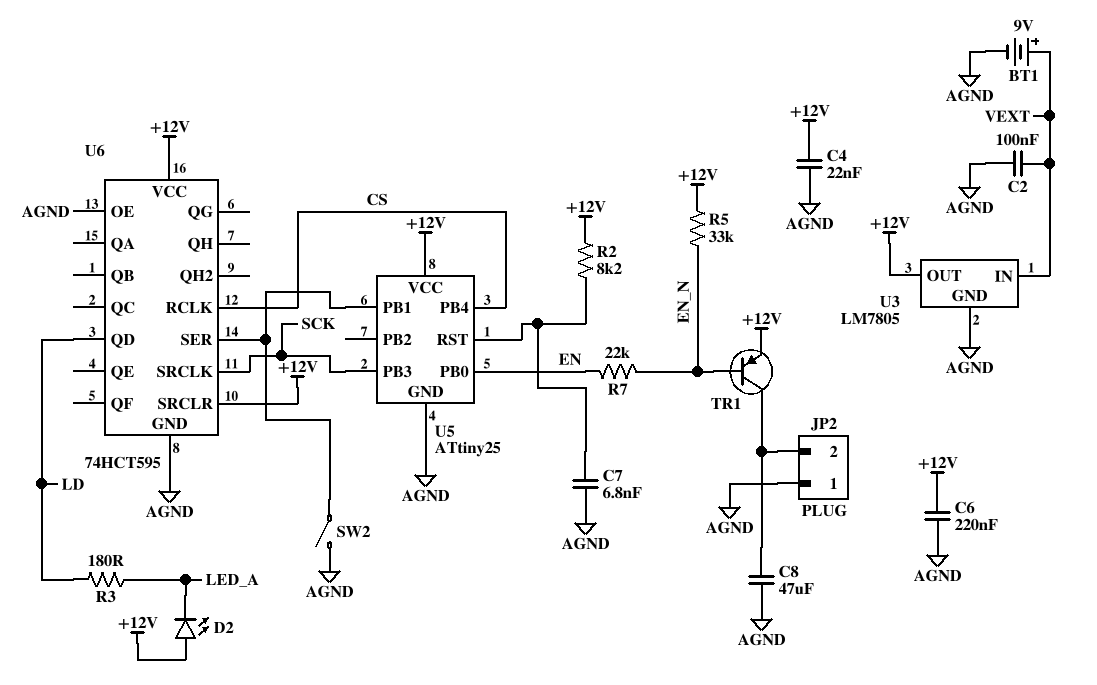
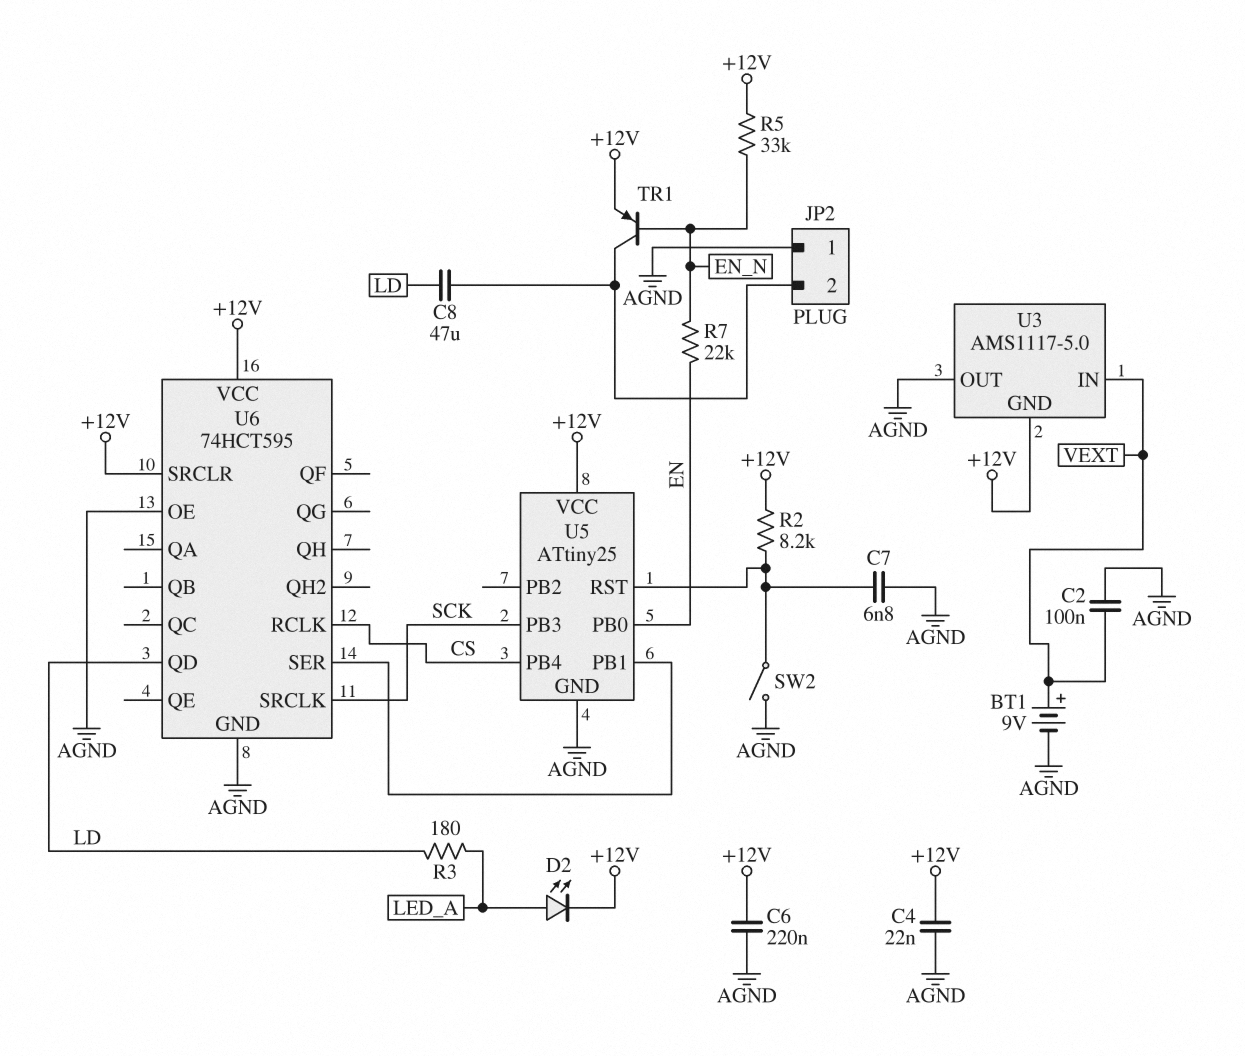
C8: 47uF (AGND, JP2/2) -> 47uF (JP2/2, LD)
D2: LED (A +12V, K LED_A) -> LED (A LED_A, K +12V)
SW2: switch (AGND, U5/PB1) -> switch (AGND, U5/RST)
U3: LM7805 -> AMS1117-5.0
U3 pin GND: AGND -> +12V
U3 pin OUT: +12V -> AGND

